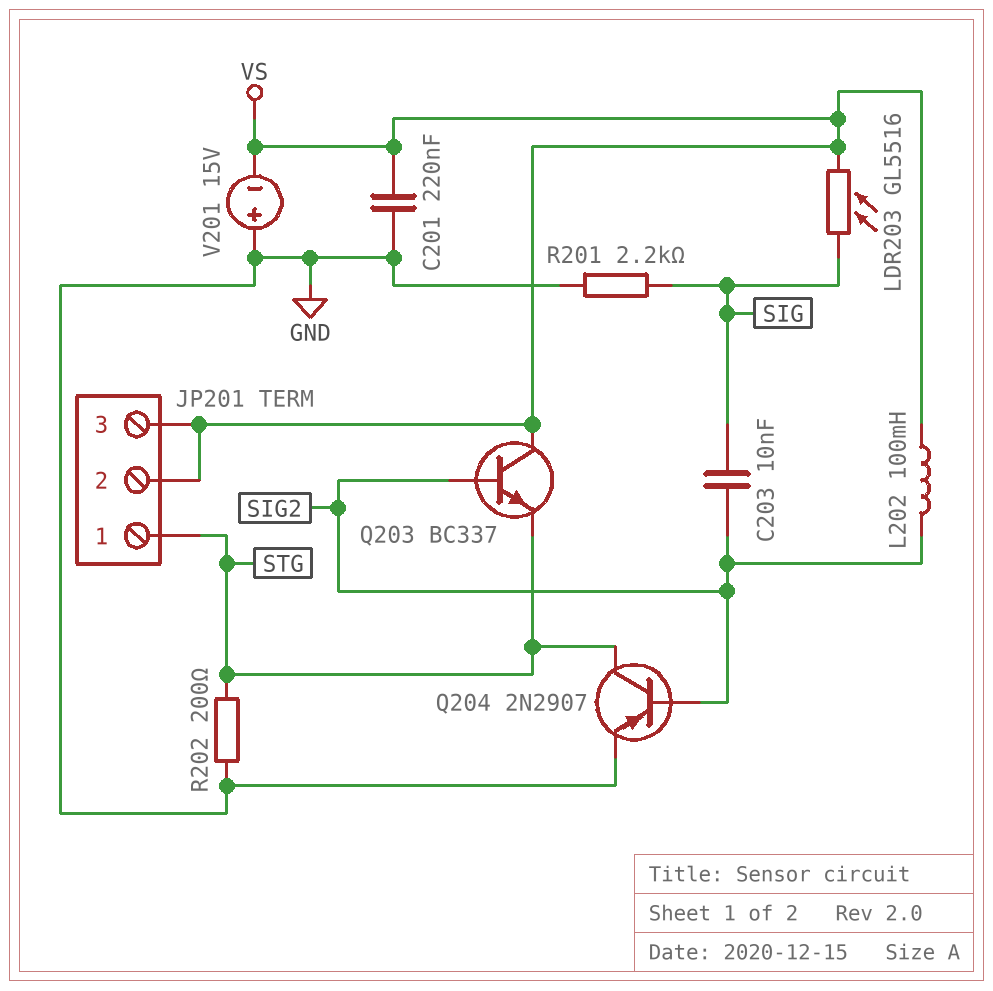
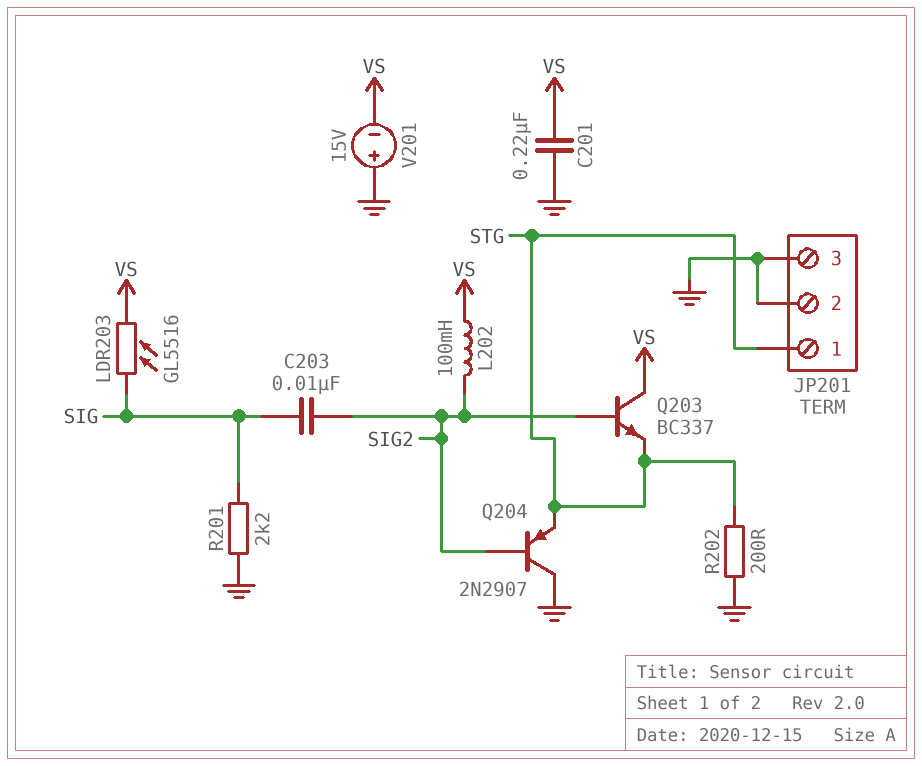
JP201 pin 2: VS -> GND
JP201 pin 3: VS -> GND
Q204: PNP 2N2907 (B SIG2, C STG, E GND) -> PNP 2N2907 (B SIG2, C GND, E STG)

